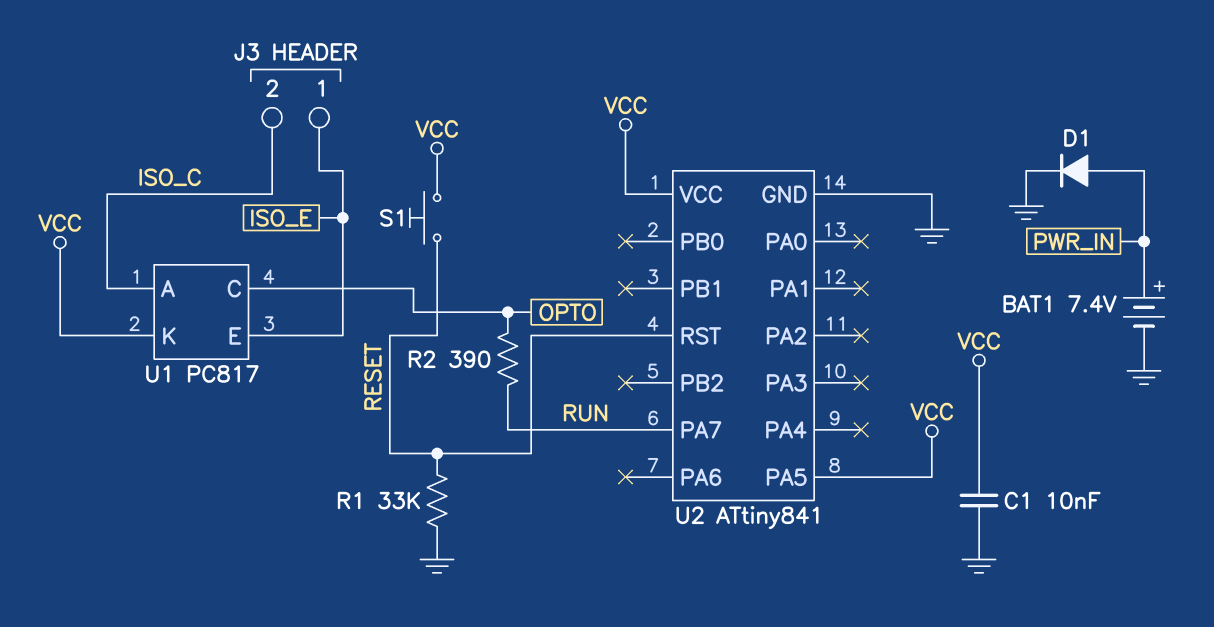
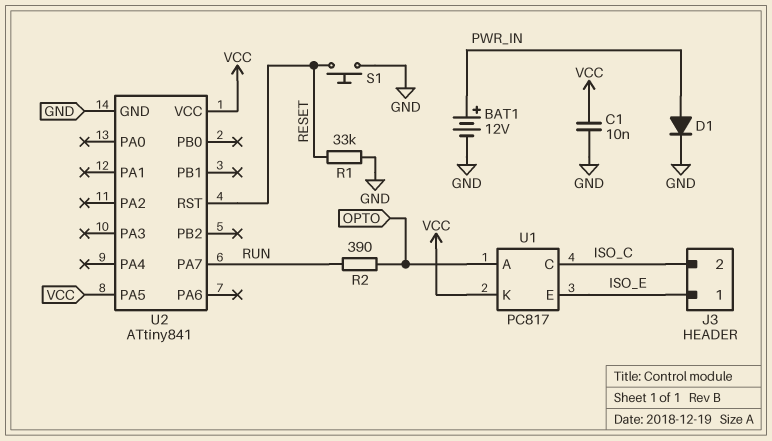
BAT1: 7.4V (plus PWR_IN, minus GND) -> 12V (plus PWR_IN, minus GND)
S1: button (RESET, VCC) -> button (GND, RESET)
U1 pin A: ISO_C -> OPTO
U1 pin C: OPTO -> ISO_C

